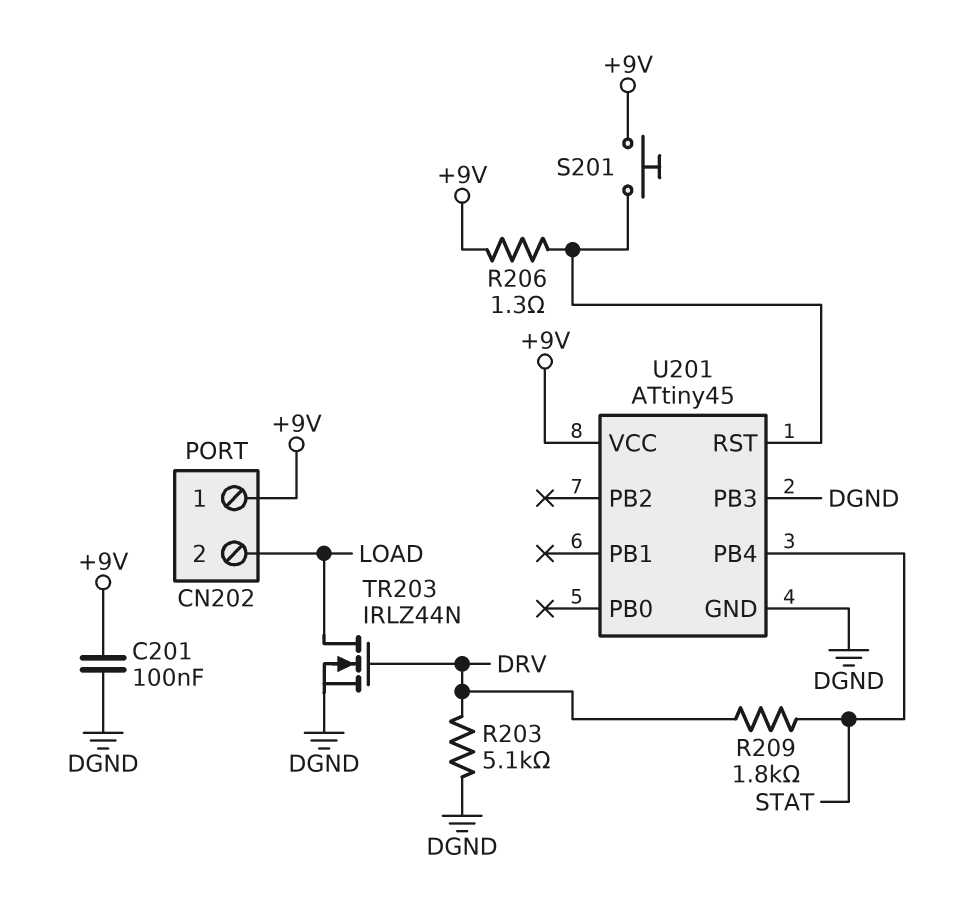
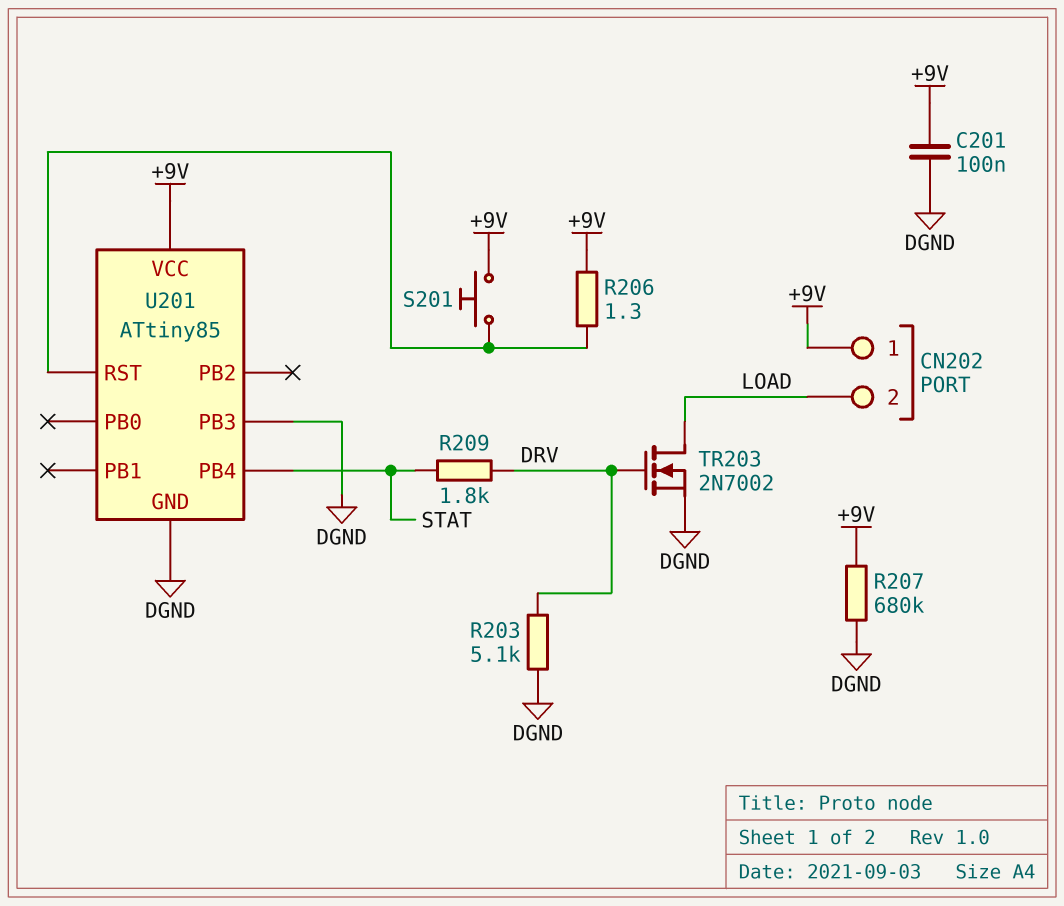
R207: none -> 680k (+9V, DGND)
TR203: NMOS IRLZ44N (G DRV, D LOAD, S DGND) -> NMOS 2N7002 (G DRV, D LOAD, S DGND)
U201: ATtiny45 -> ATtiny85

